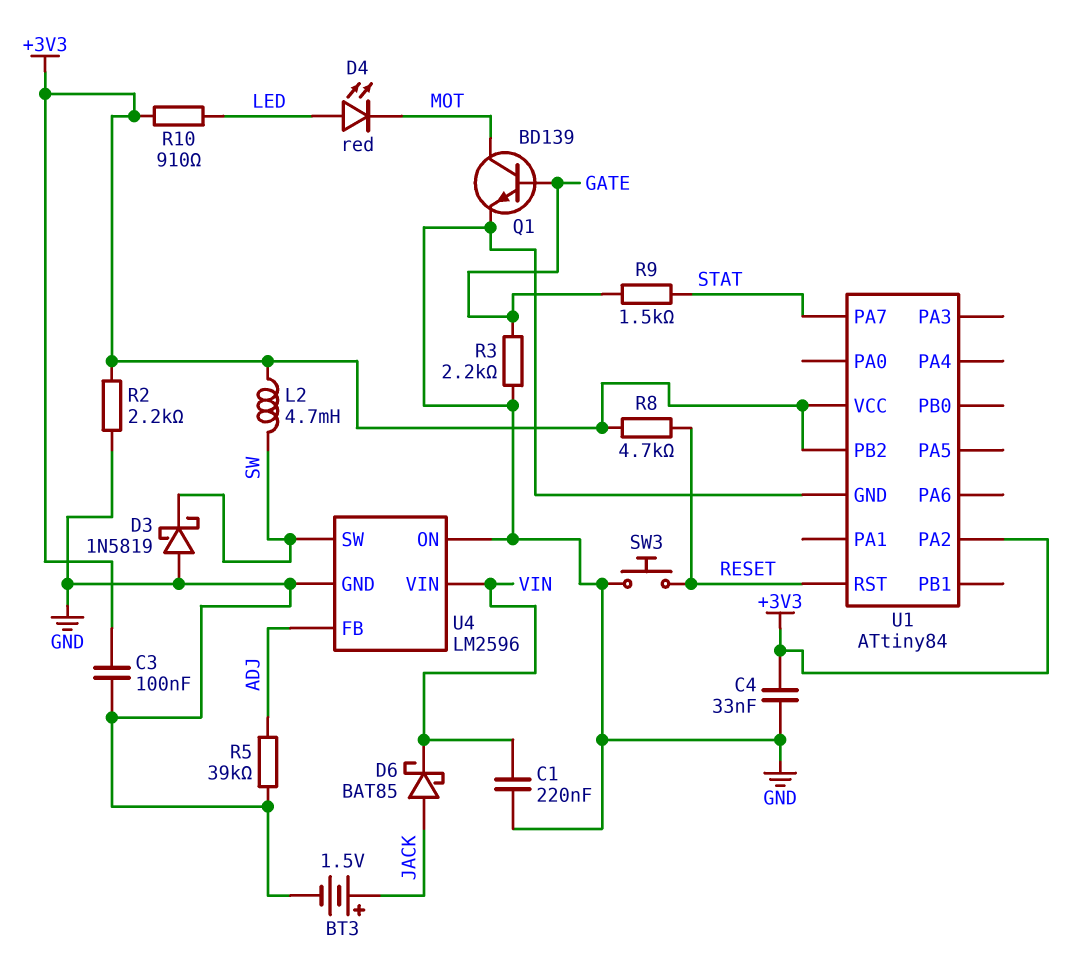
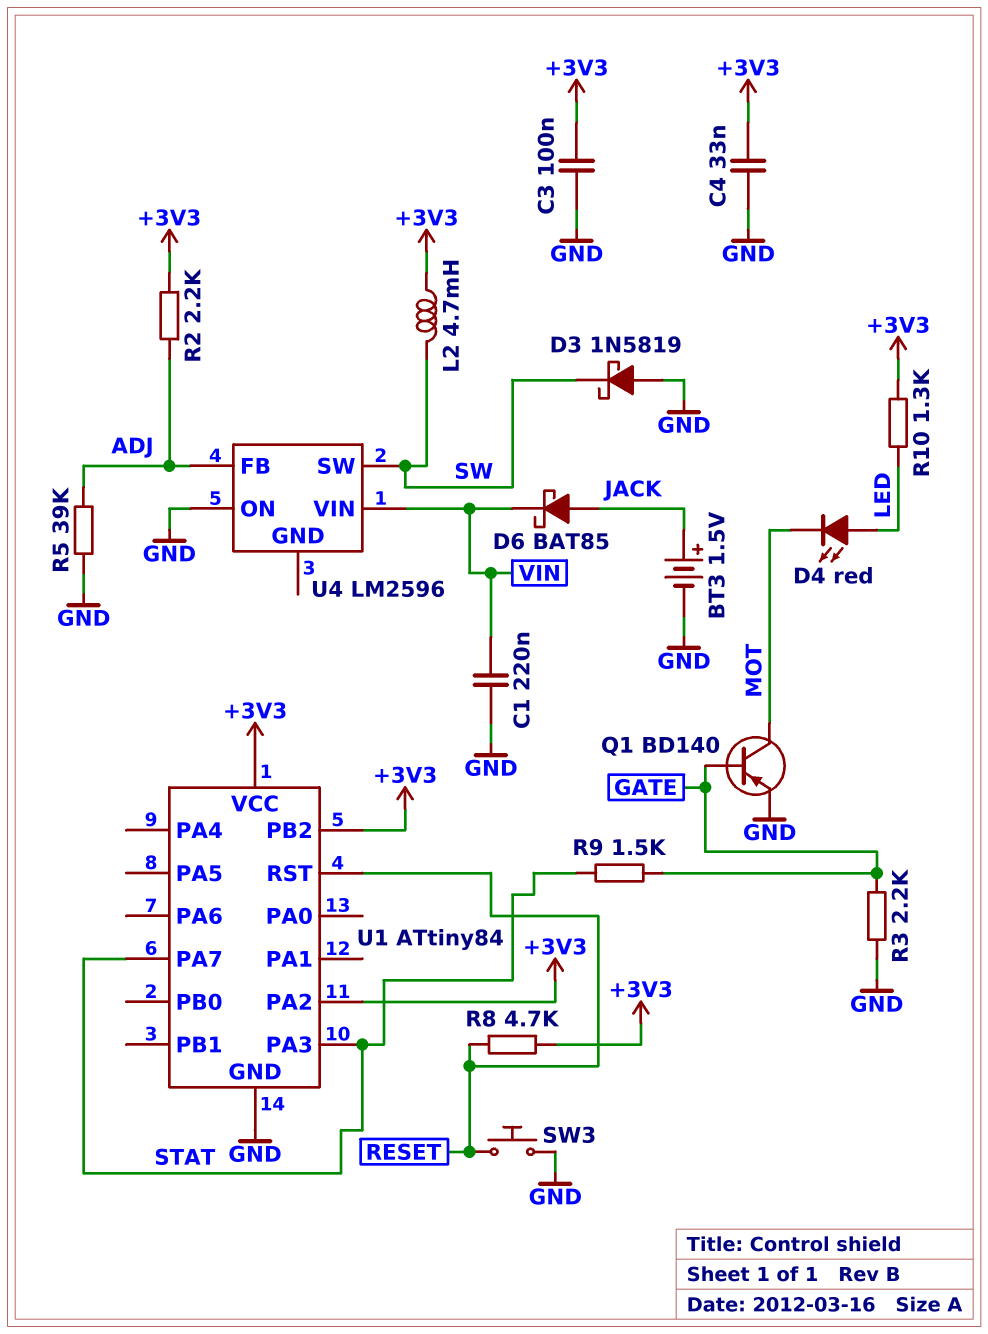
Q1: NPN BD139 (B GATE, C MOT, E GND) -> PNP BD140 (B GATE, C MOT, E GND)
R2: 2.2k (+3V3, GND) -> 2.2k (+3V3, ADJ)
R10: 910 (+3V3, LED) -> 1.3k (+3V3, LED)
U1 pin PA3: none -> STAT
U4 pin GND: GND -> none

